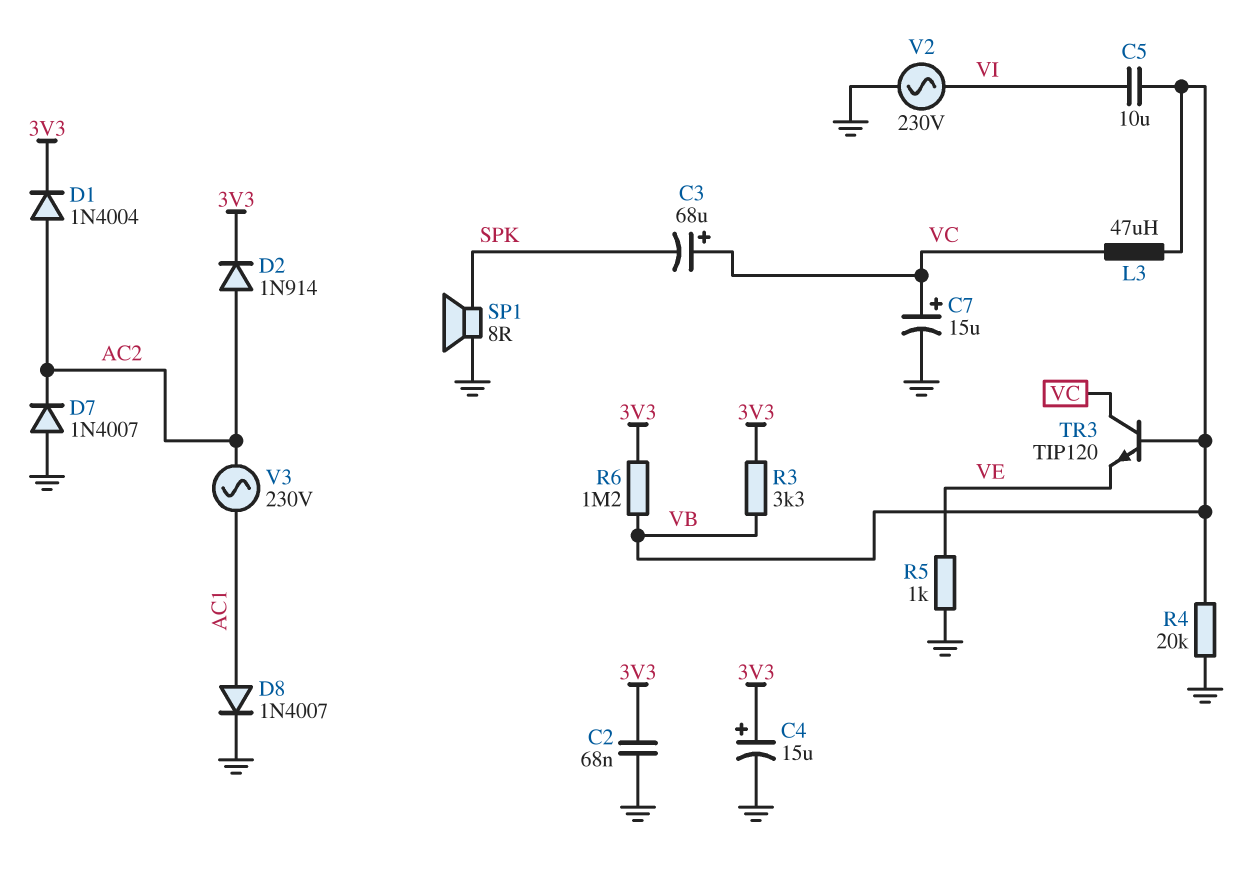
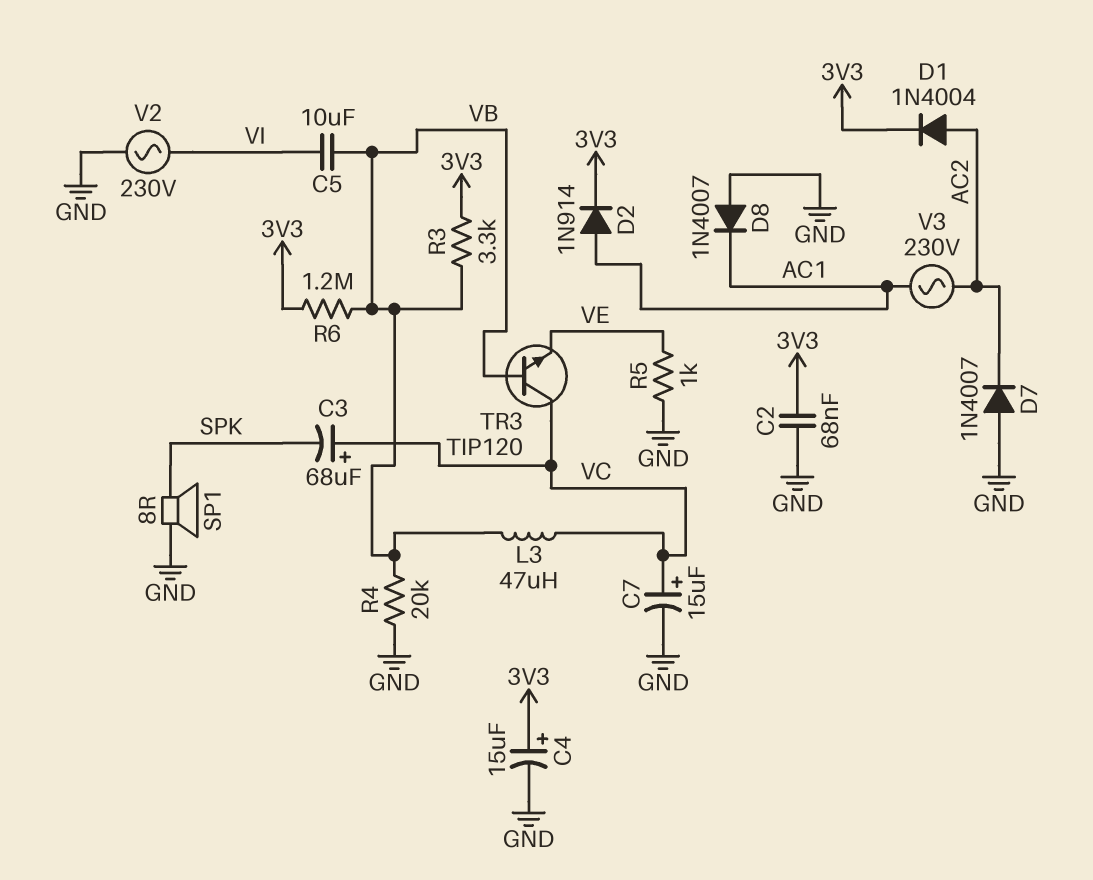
D2: diode 1N914 (A AC2, K 3V3) -> diode 1N914 (A AC1, K 3V3)
D8: diode 1N4007 (A AC1, K GND) -> diode 1N4007 (A GND, K AC1)

